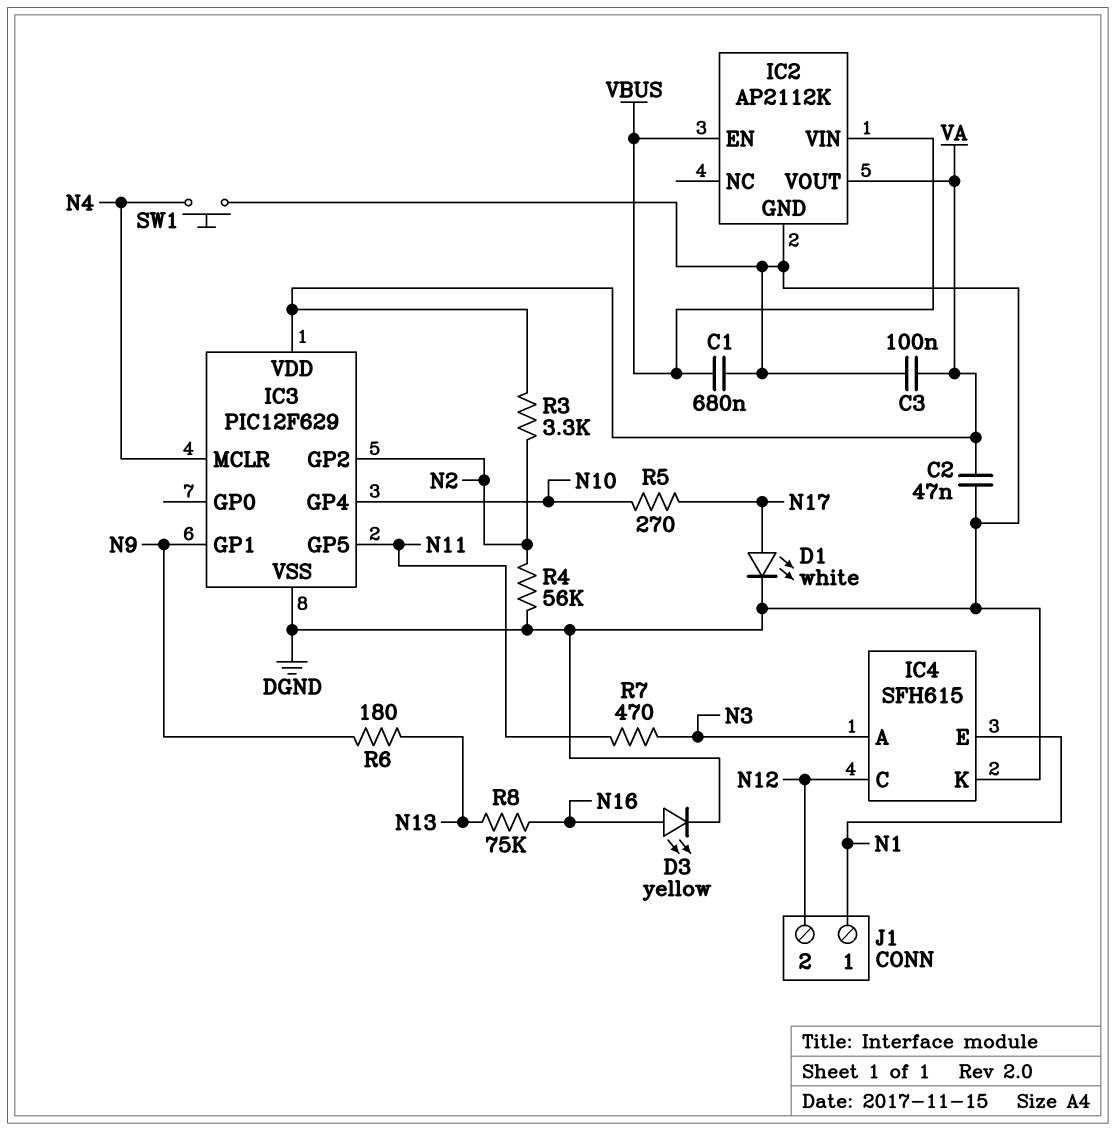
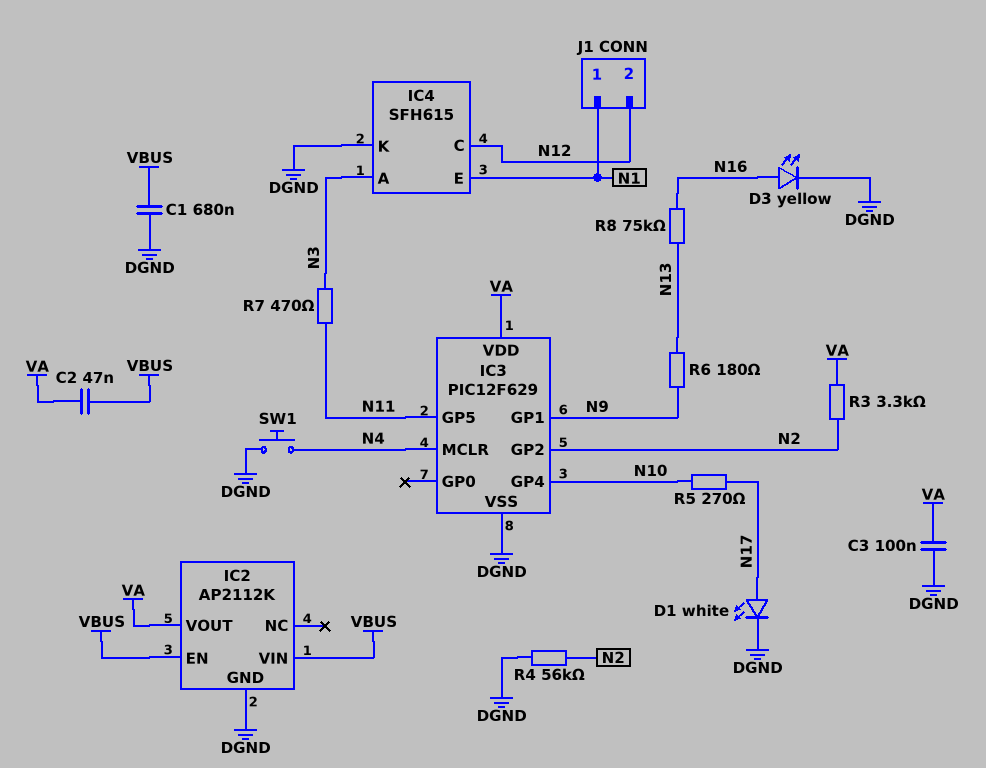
C2: 47nF (DGND, VA) -> 47nF (VA, VBUS)

